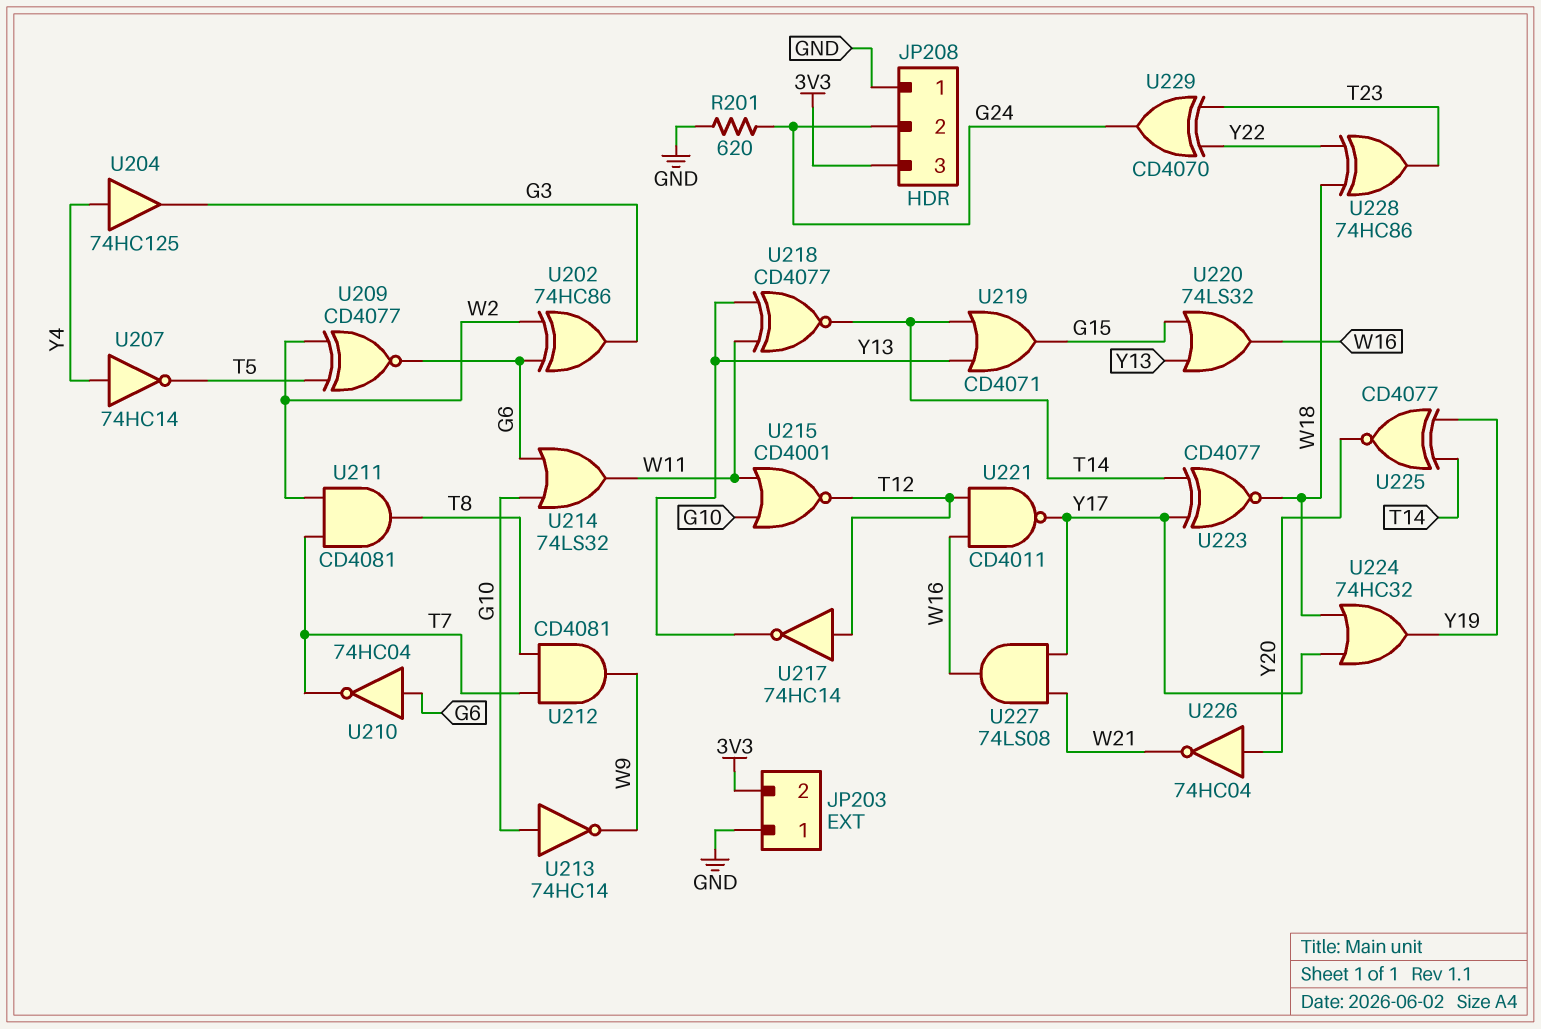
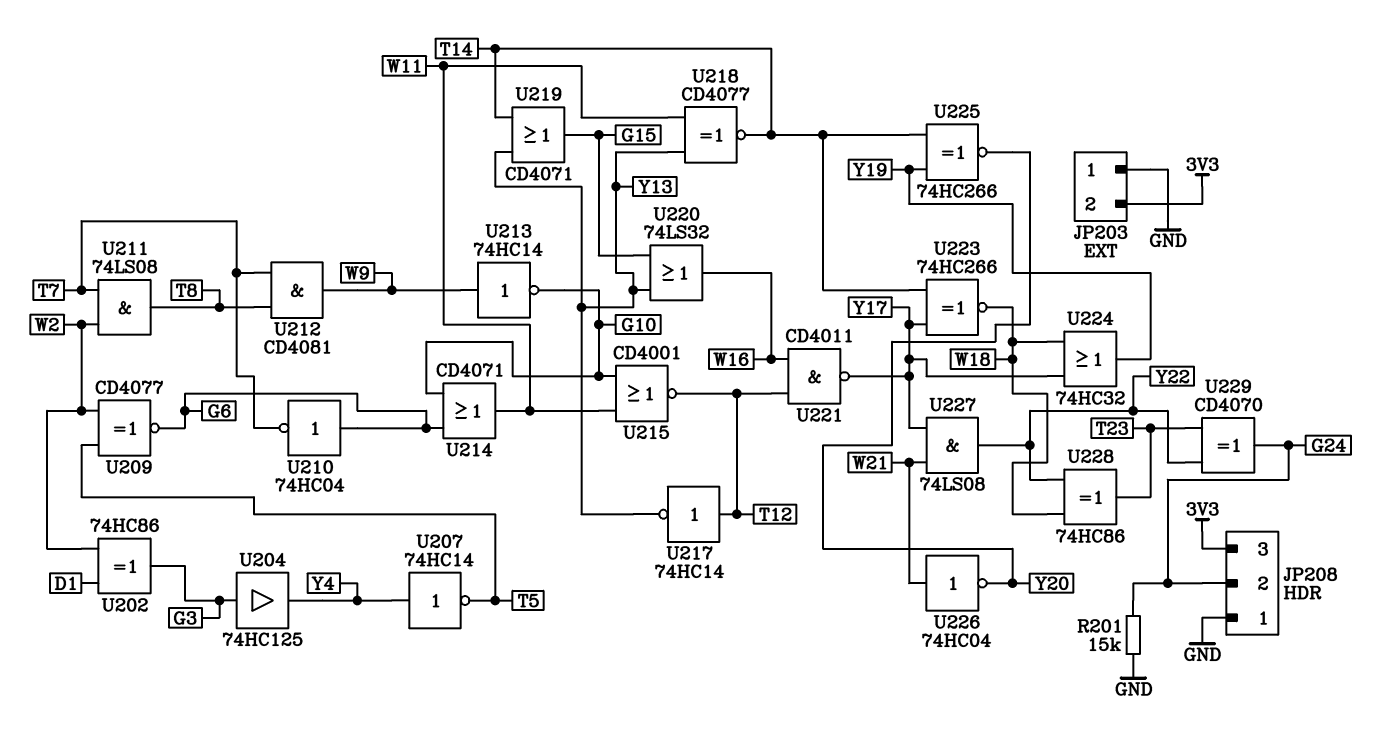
R201: 620 (G24, GND) -> 15k (G24, GND)
U202: XOR 74HC86 (in G6, in W2, out G3) -> XOR 74HC86 (in D1, in W2, out G3)
U204: buffer 74HC125 (in Y4, out G3) -> buffer 74HC125 (in G3, out Y4)
U211: AND CD4081 (in T7, in W2, out T8) -> AND 74LS08 (in T7, in W2, out T8)
U213: NOT 74HC14 (in G10, out W9) -> NOT 74HC14 (in W9, out G10)
U214: OR 74LS32 (in G6, in G10, out W11) -> OR CD4071 (in G6, in G10, out W11)
U223: XNOR CD4077 (in T14, in Y17, out W18) -> XNOR 74HC266 (in T14, in Y17, out W18)
U225: XNOR CD4077 (in T14, in Y19, out Y20) -> XNOR 74HC266 (in T14, in Y19, out Y20)
U226: NOT 74HC04 (in Y20, out W21) -> NOT 74HC04 (in W21, out Y20)
U227: AND 74LS08 (in W21, in Y17, out W16) -> AND 74LS08 (in W21, in Y17, out Y22)

